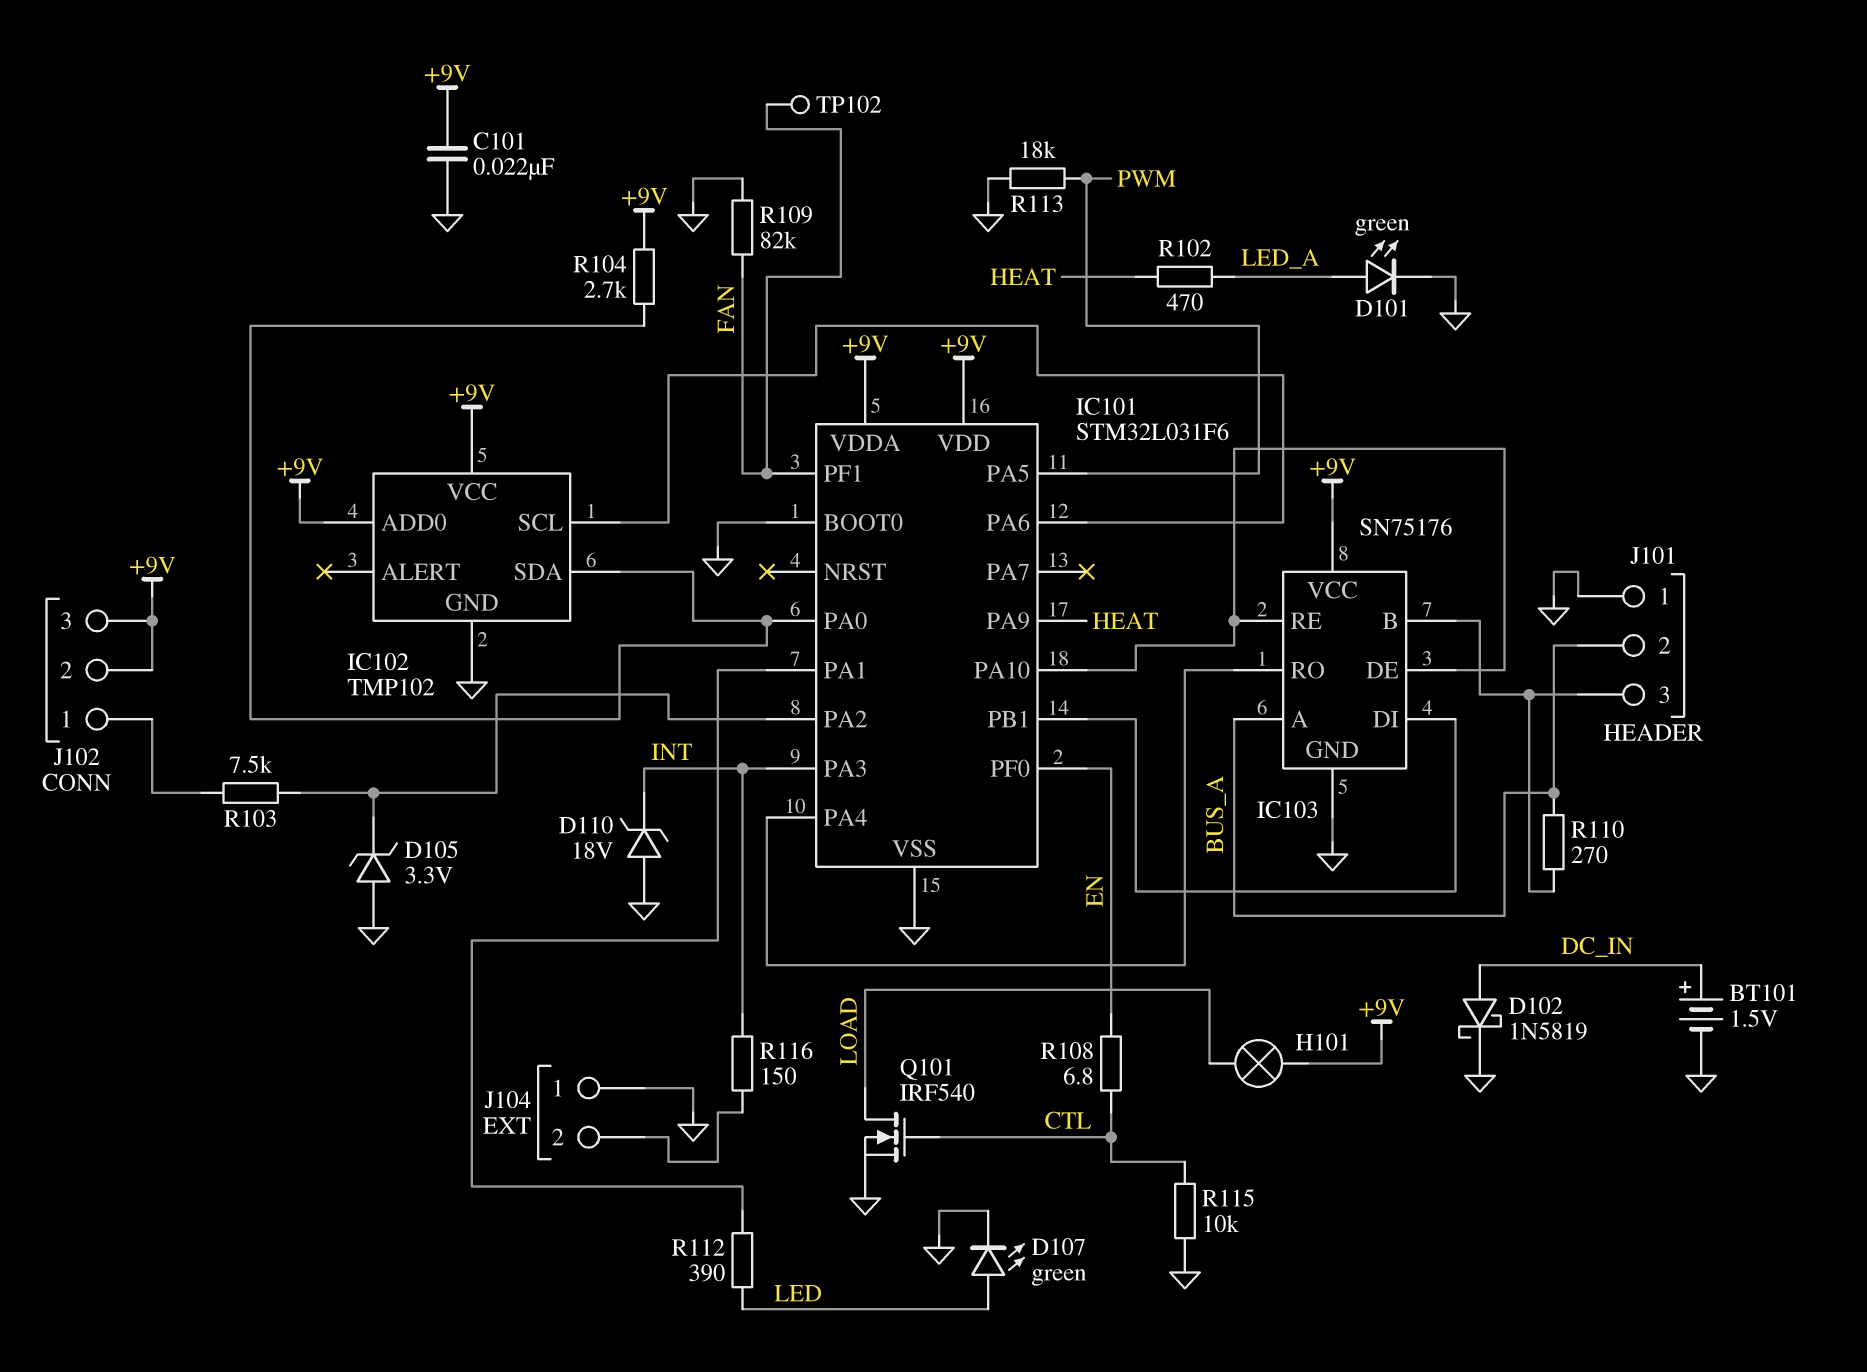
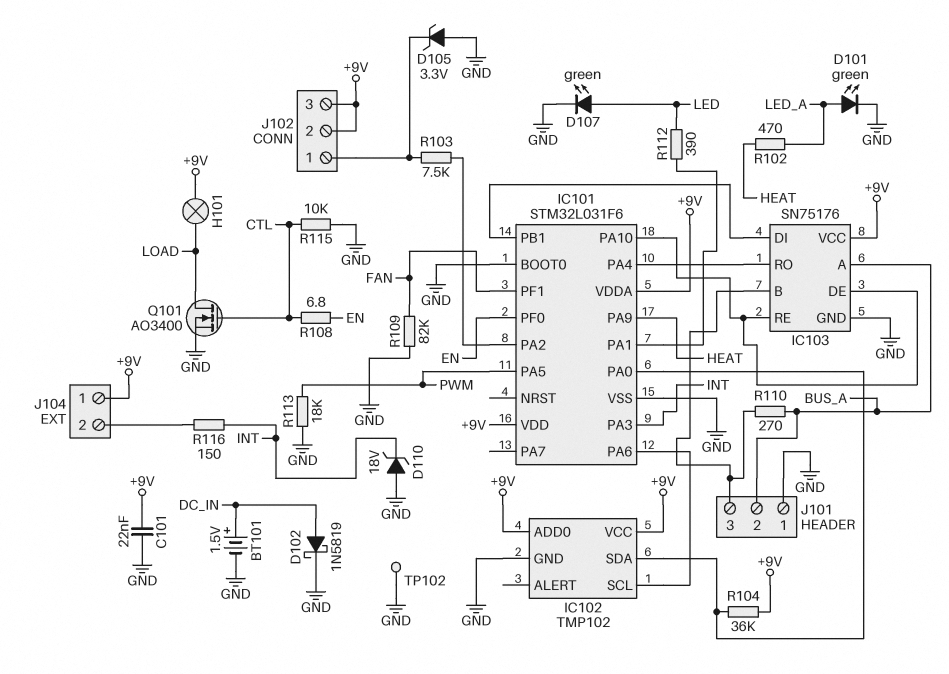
D105: zener 3.3V (A GND, K IC101/PA2) -> zener 3.3V (A GND, K J102/1)
J104 pin 1: GND -> +9V
Q101: NMOS IRF540 (G CTL, D LOAD, S GND) -> NMOS AO3400 (G CTL, D LOAD, S GND)
R104: 2.7k (+9V, IC101/PA0) -> 36k (+9V, IC101/PA0)
TP102: test point (FAN) -> test point (GND)

